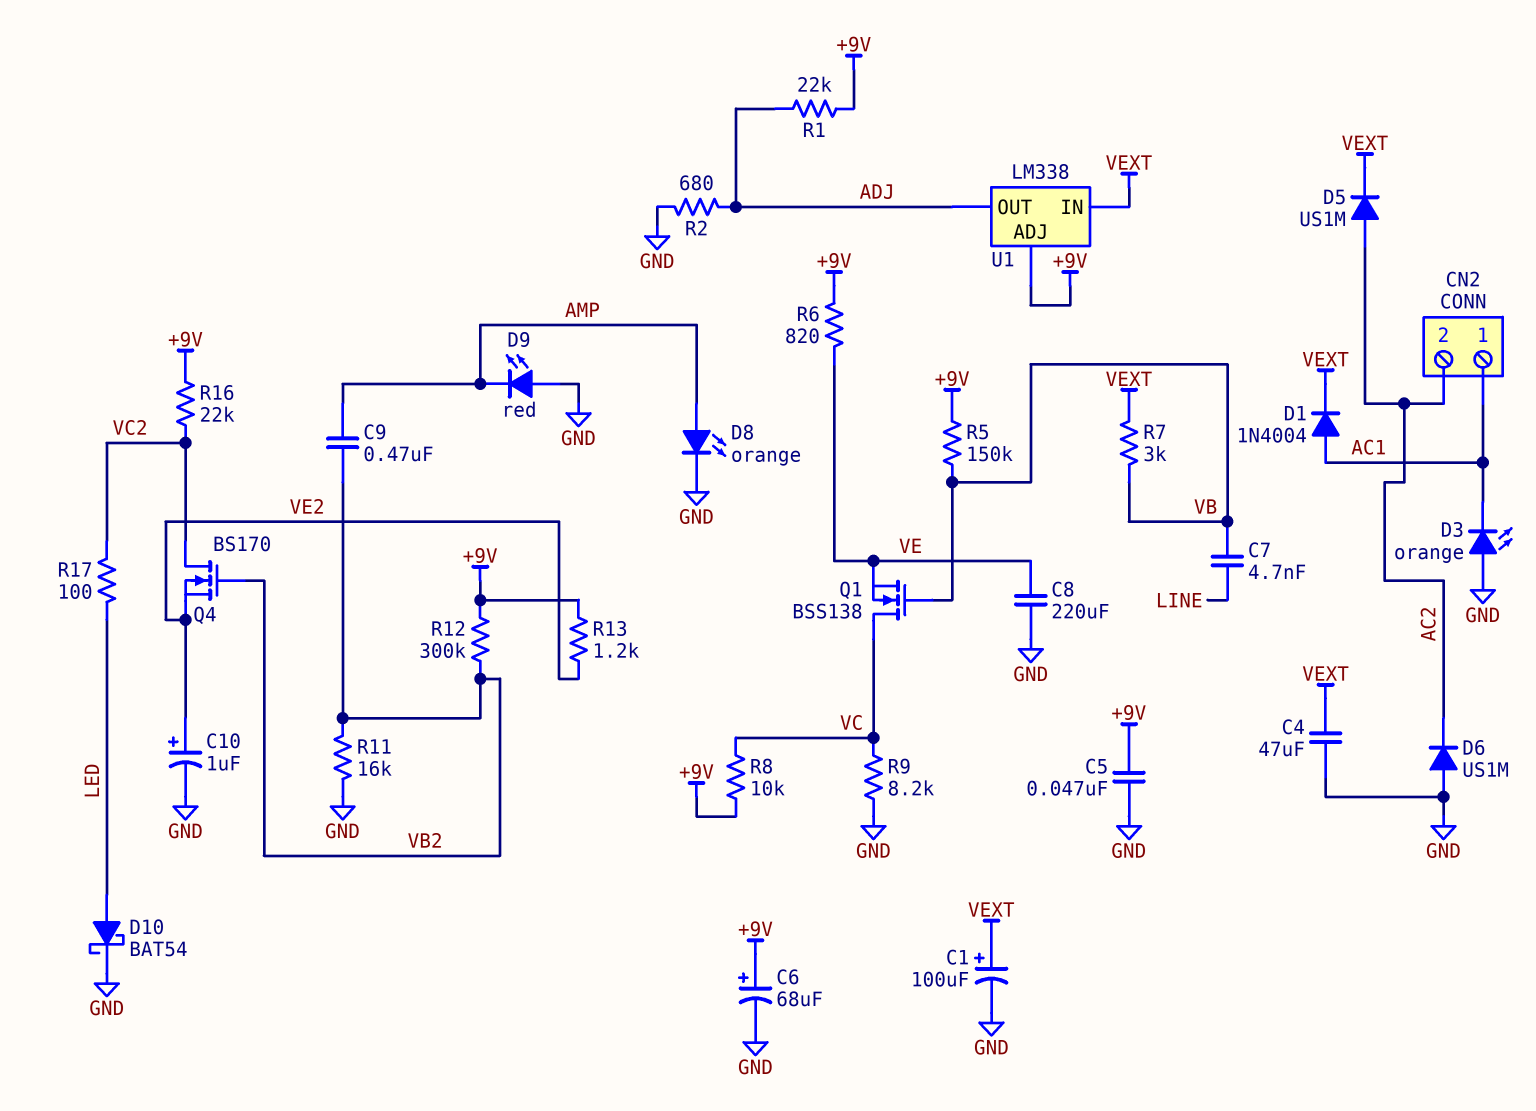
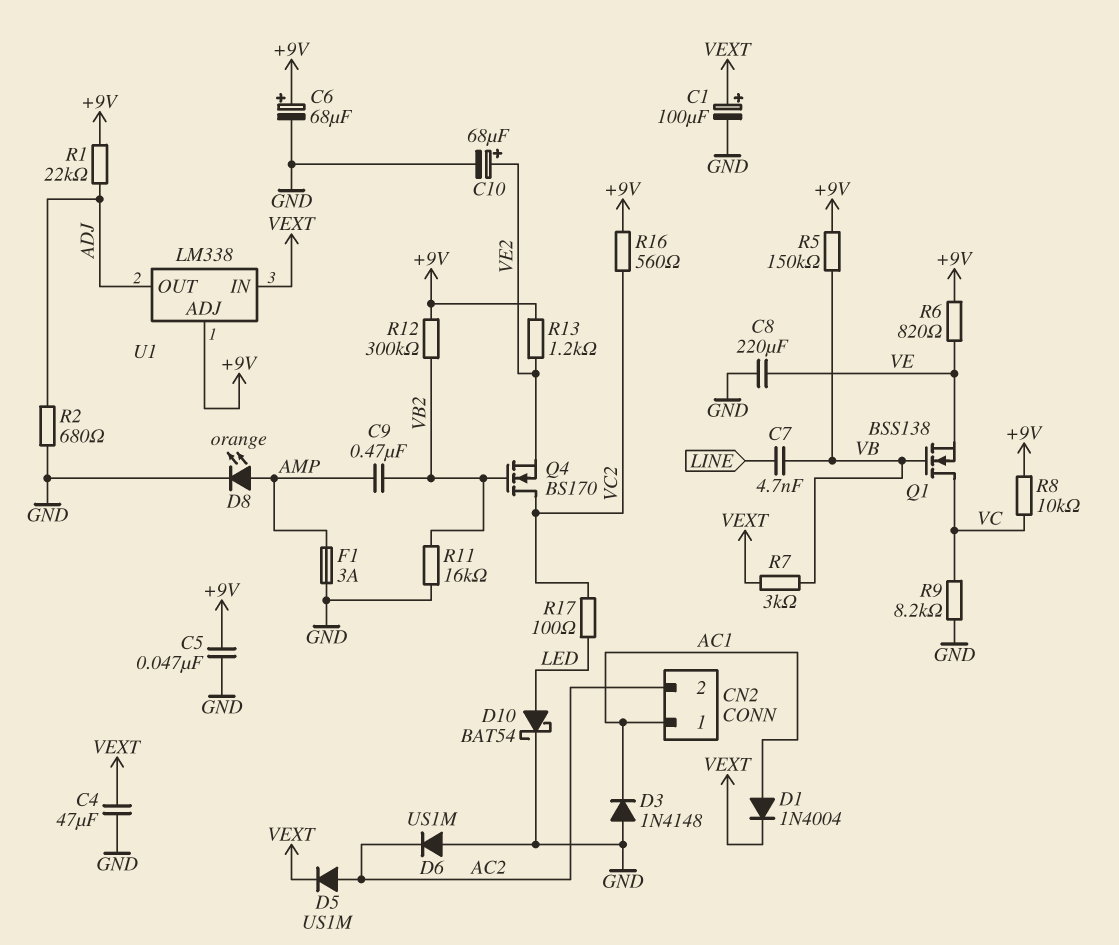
C10: 1uF (plus VE2, minus GND) -> 68uF (plus VE2, minus GND)
D3: LED orange (A GND, K AC1) -> diode 1N4148 (A GND, K AC1)
D9: LED red (A GND, K AMP) -> none
F1: none -> 3A (AMP, GND)
R16: 22k (+9V, VC2) -> 560 (+9V, VC2)

